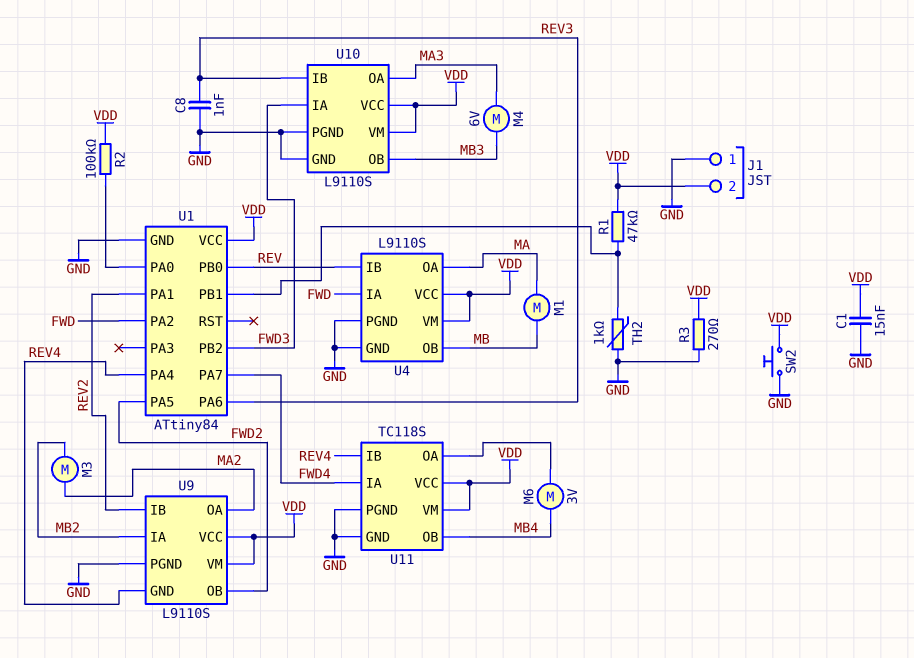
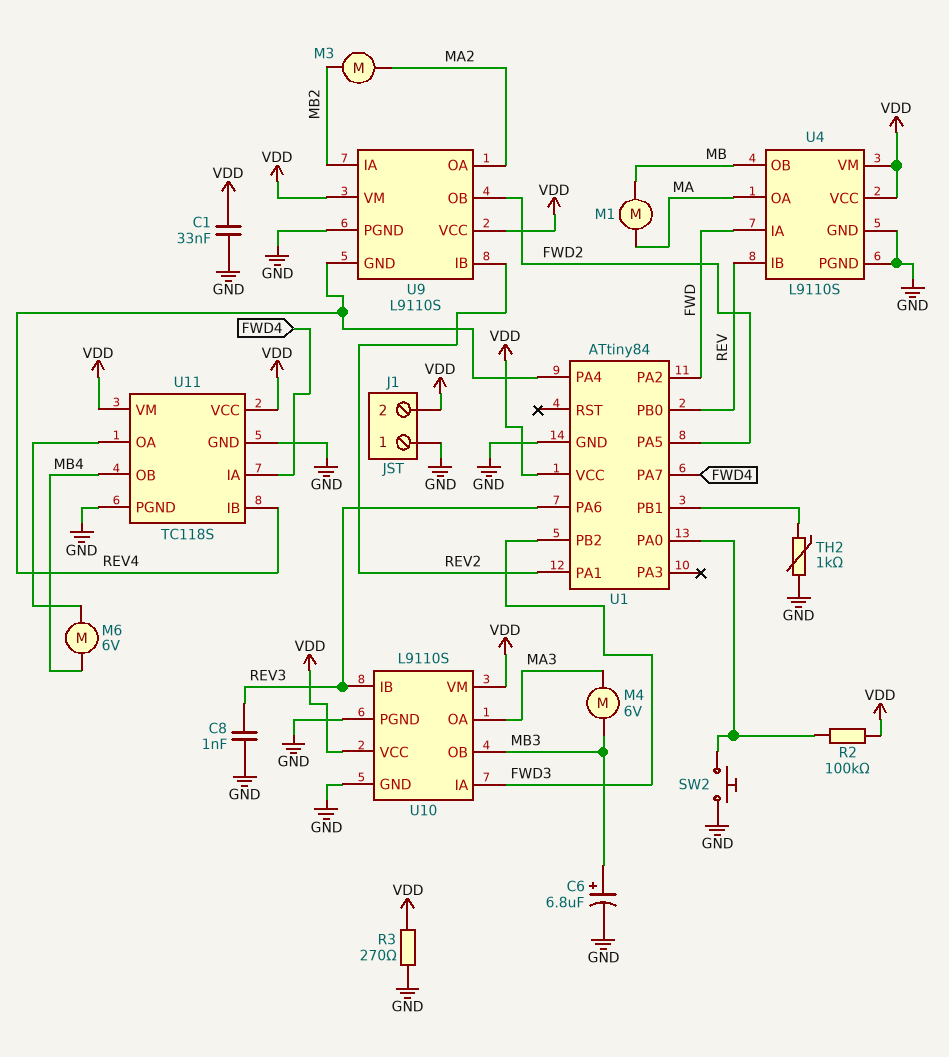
C1: 15nF (GND, VDD) -> 33nF (GND, VDD)
C6: none -> 6.8uF (plus MB3, minus GND)
M6: motor 3V (MB4, U11/OA) -> motor 6V (MB4, U11/OA)
R1: 47k (U1/PB1, VDD) -> none
SW2: button (GND, VDD) -> button (GND, U1/PA0)

